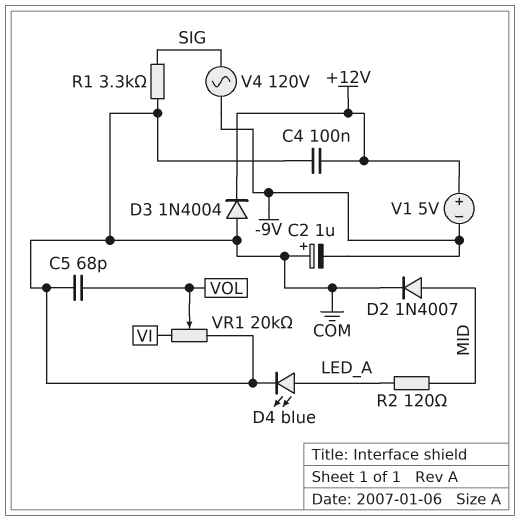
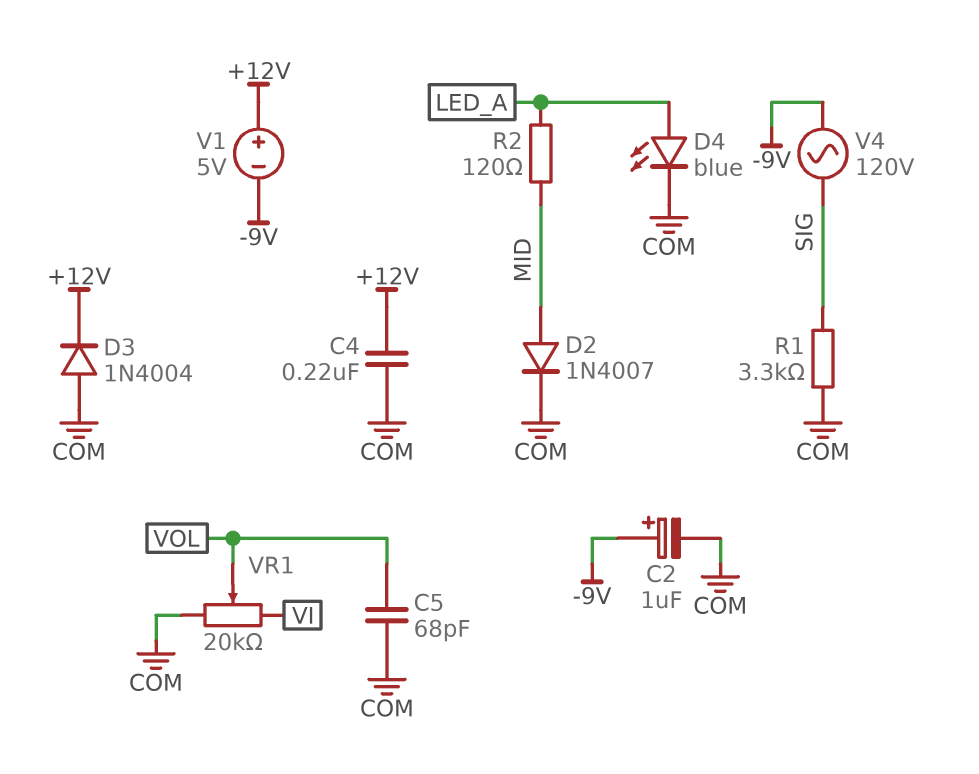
C2: 1uF (plus COM, minus -9V) -> 1uF (plus -9V, minus COM)
C4: 100nF (+12V, COM) -> 220nF (+12V, COM)

